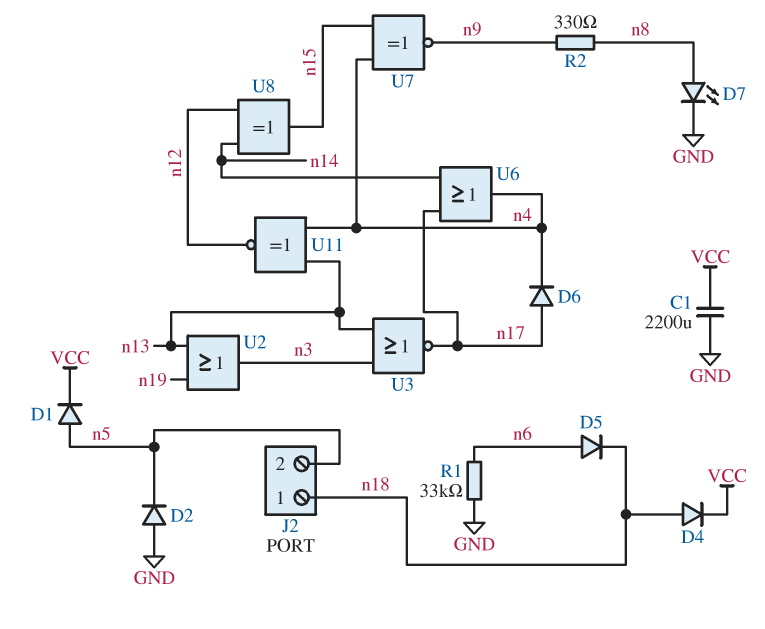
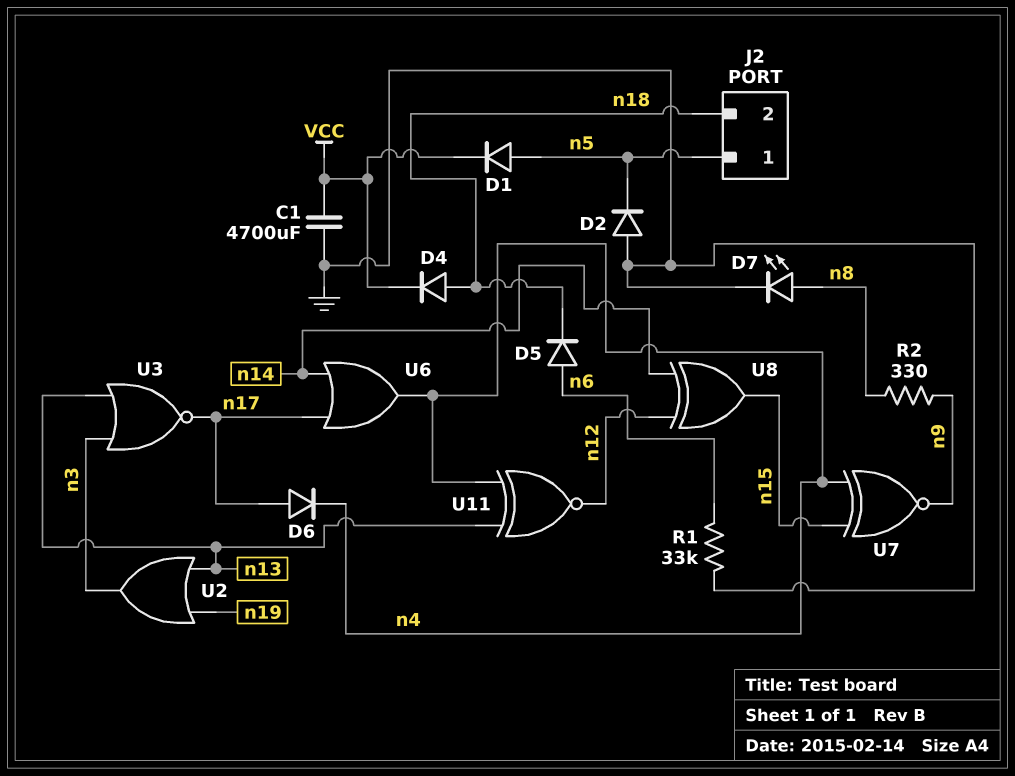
C1: 2200uF (GND, VCC) -> 4700uF (GND, VCC)
J2 pin 1: n18 -> n5
J2 pin 2: n5 -> n18

